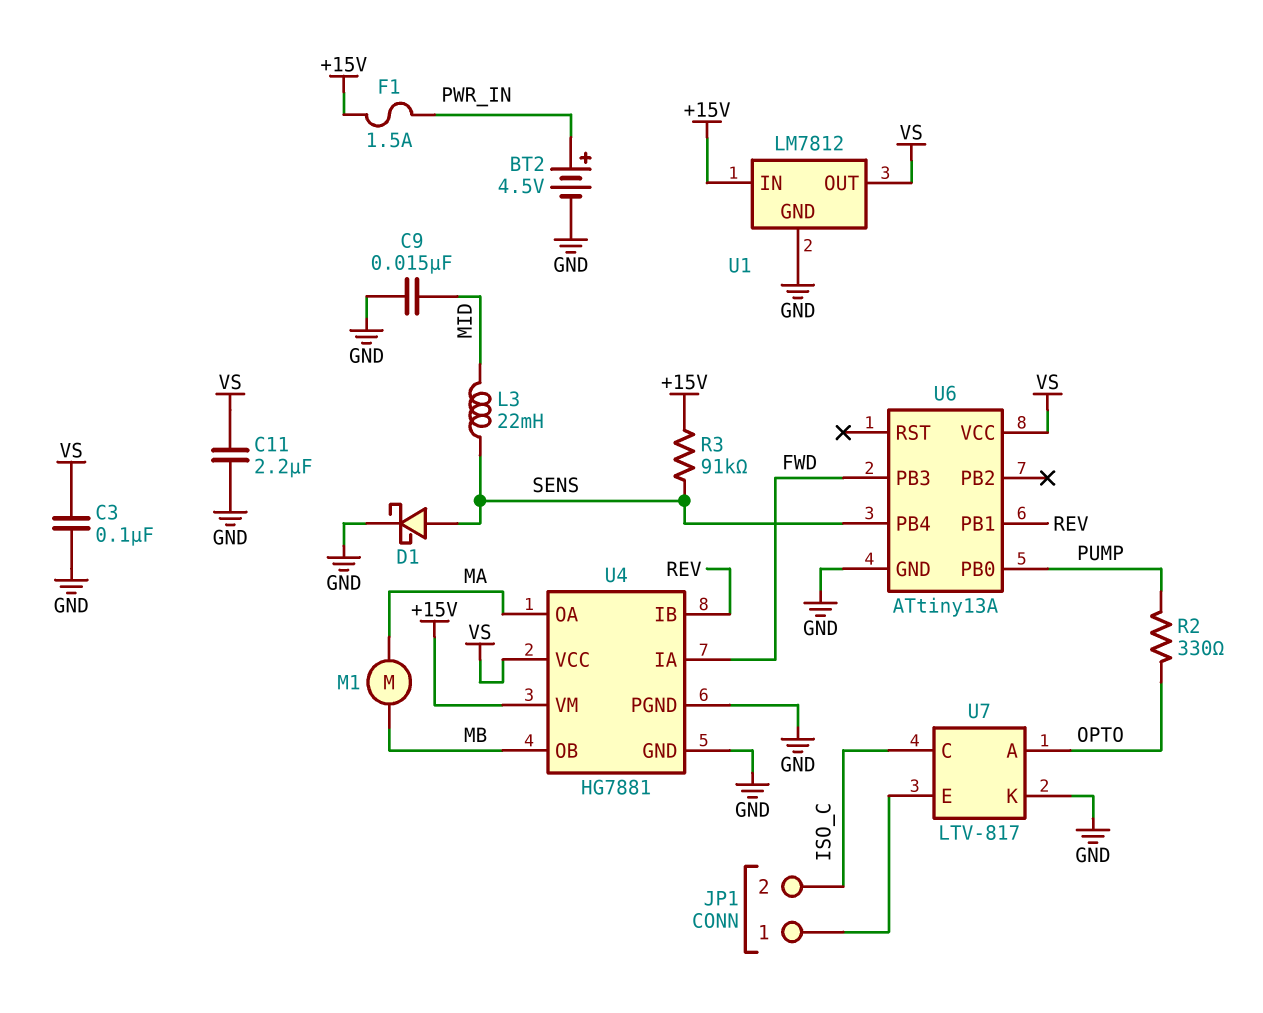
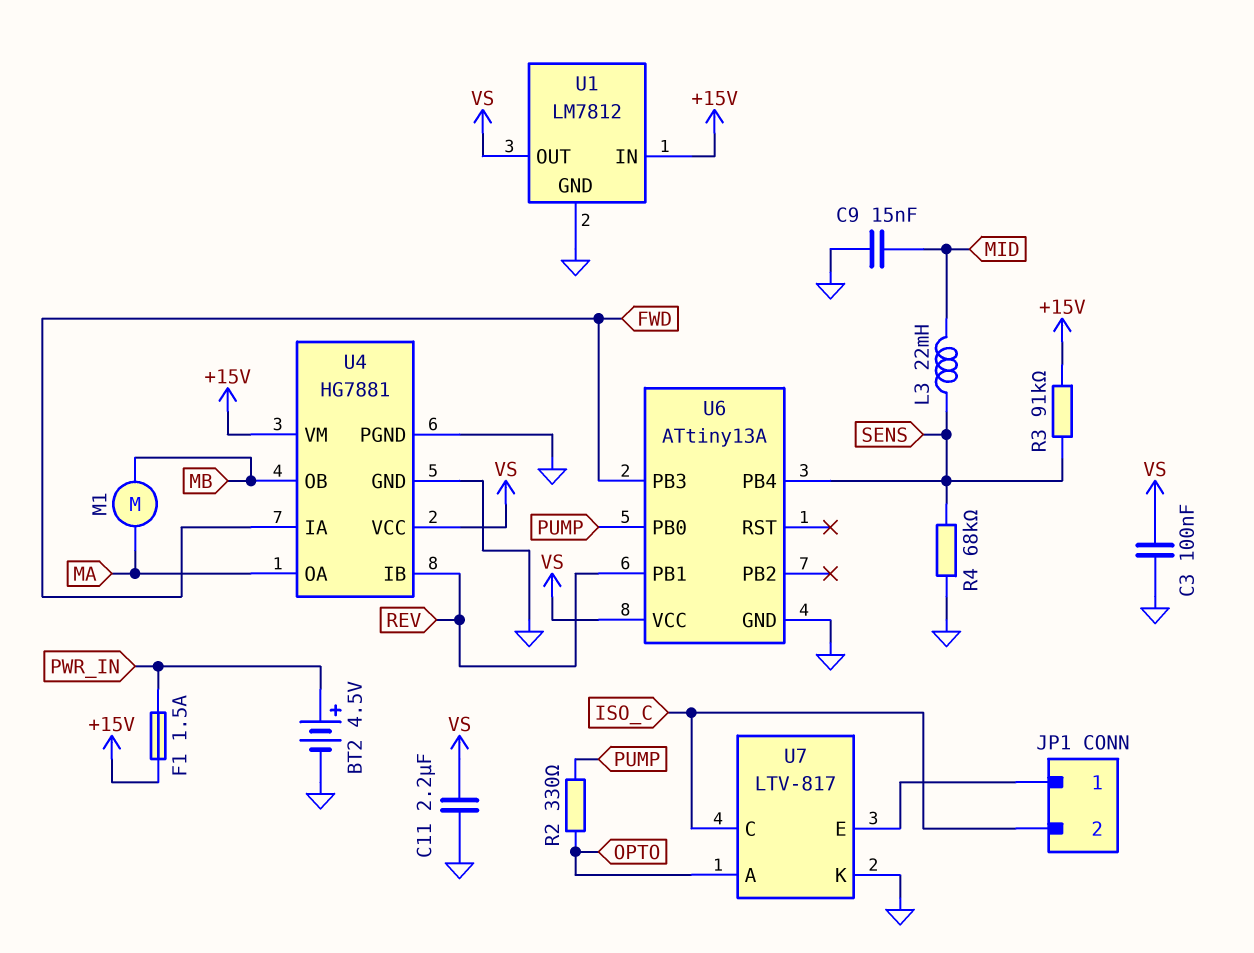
D1: schottky (A SENS, K GND) -> none
R4: none -> 68k (GND, SENS)

